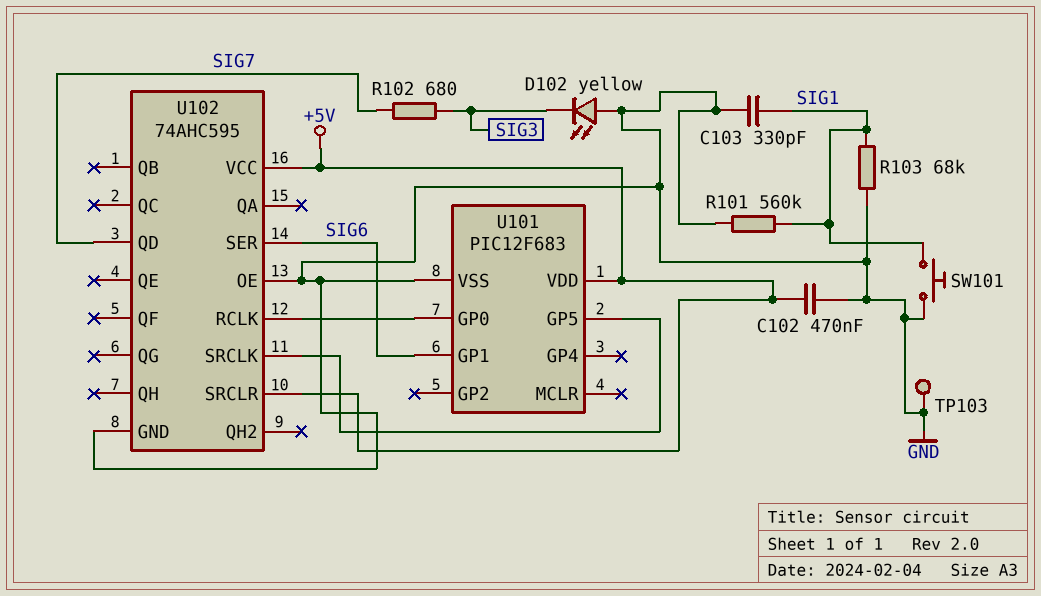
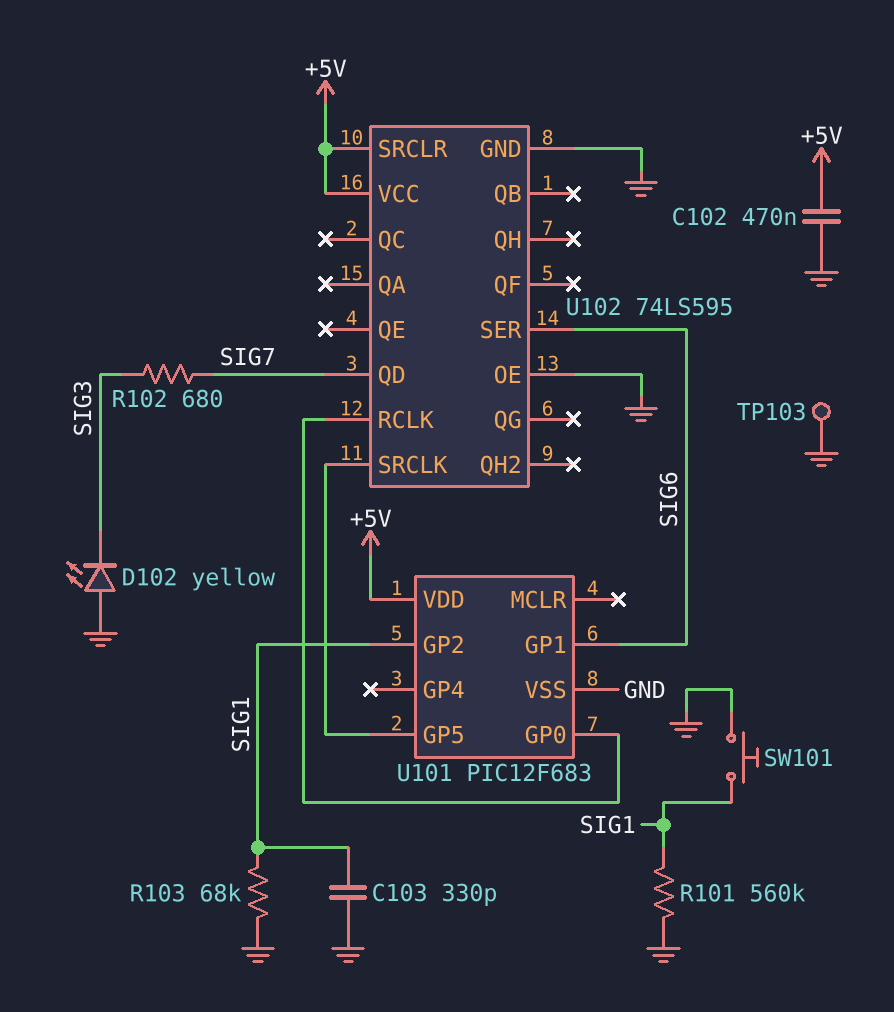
U101 pin GP2: none -> SIG1
U102: 74AHC595 -> 74LS595

